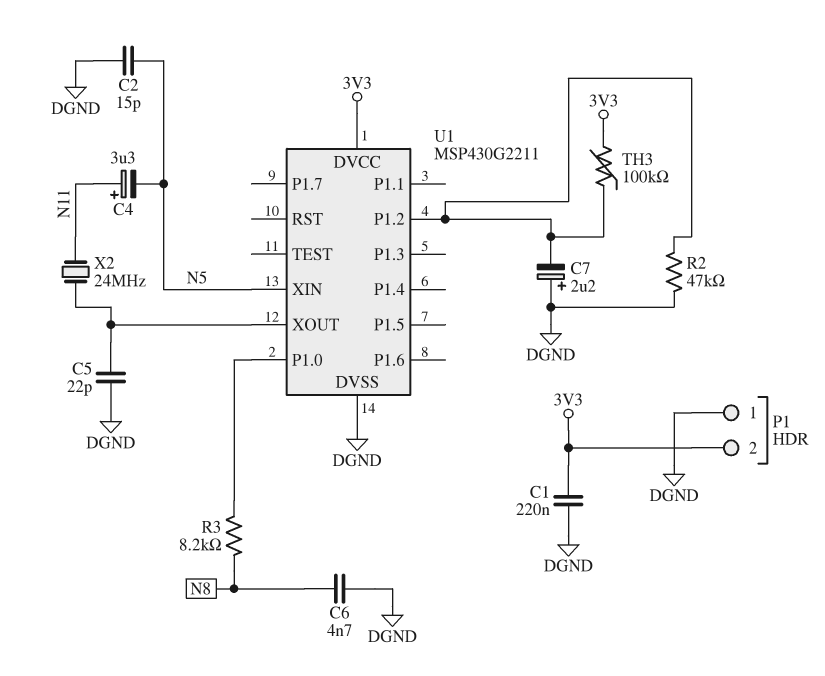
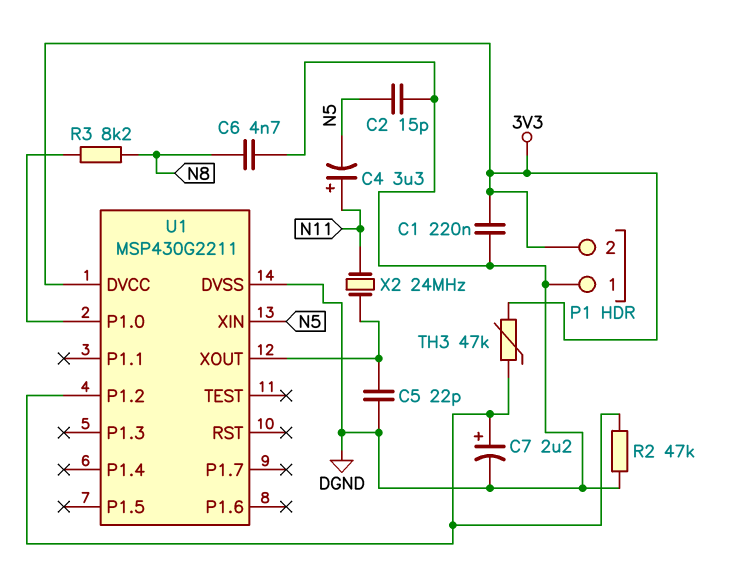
C7: 2.2uF (plus DGND, minus U1/P1.2) -> 2.2uF (plus U1/P1.2, minus DGND)
TH3: 100k (3V3, U1/P1.2) -> 47k (3V3, U1/P1.2)

